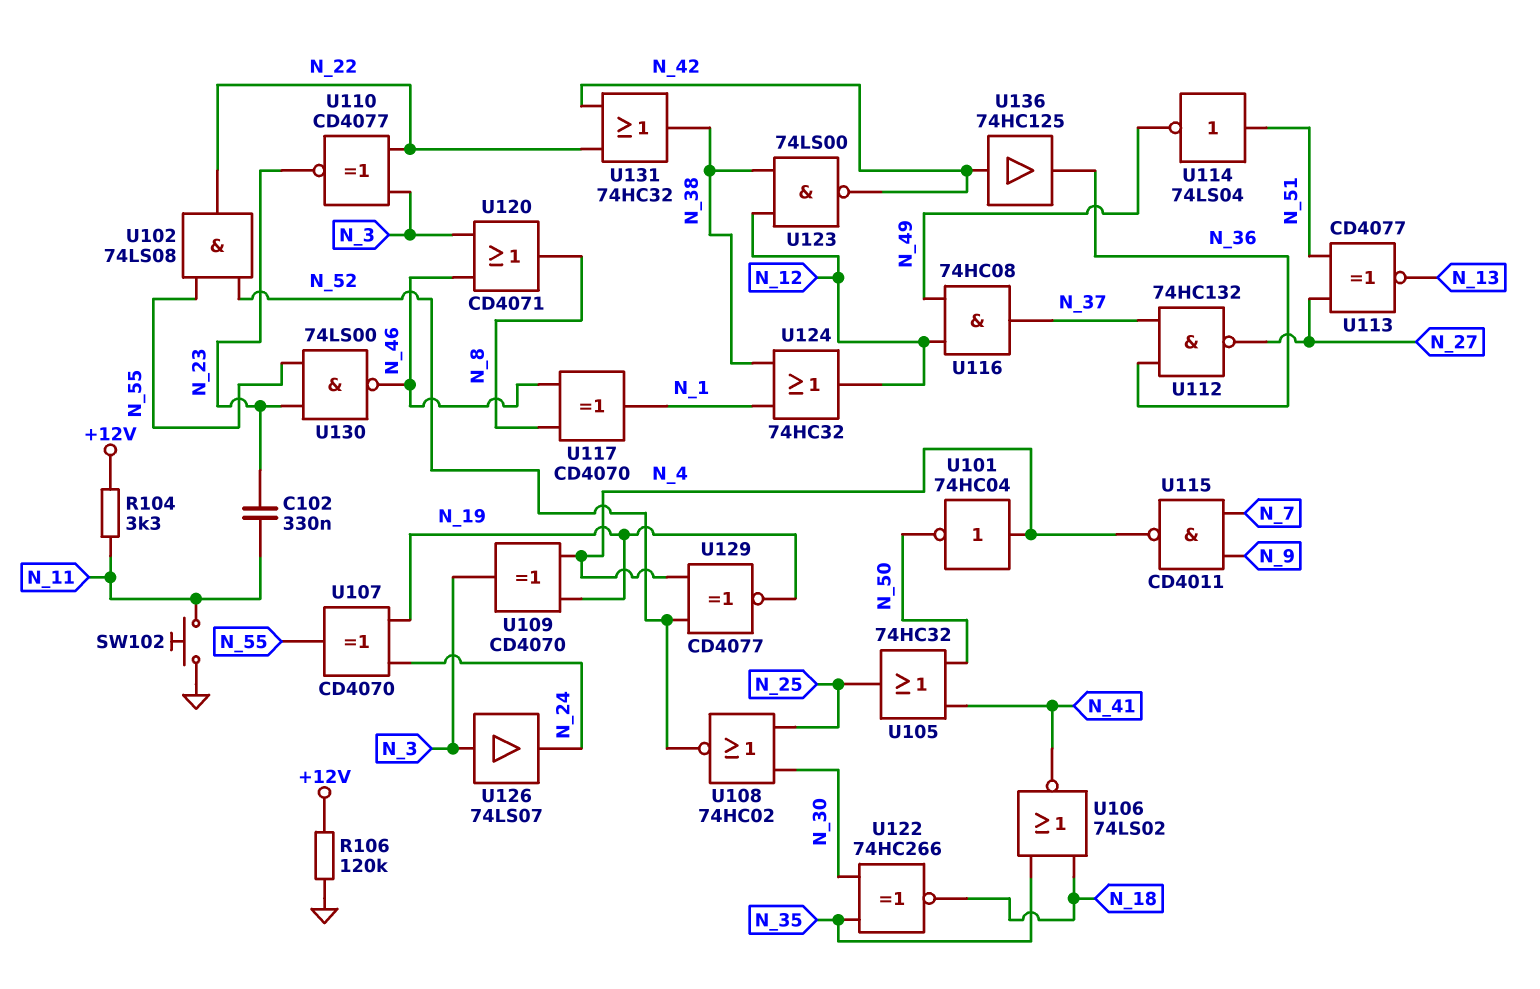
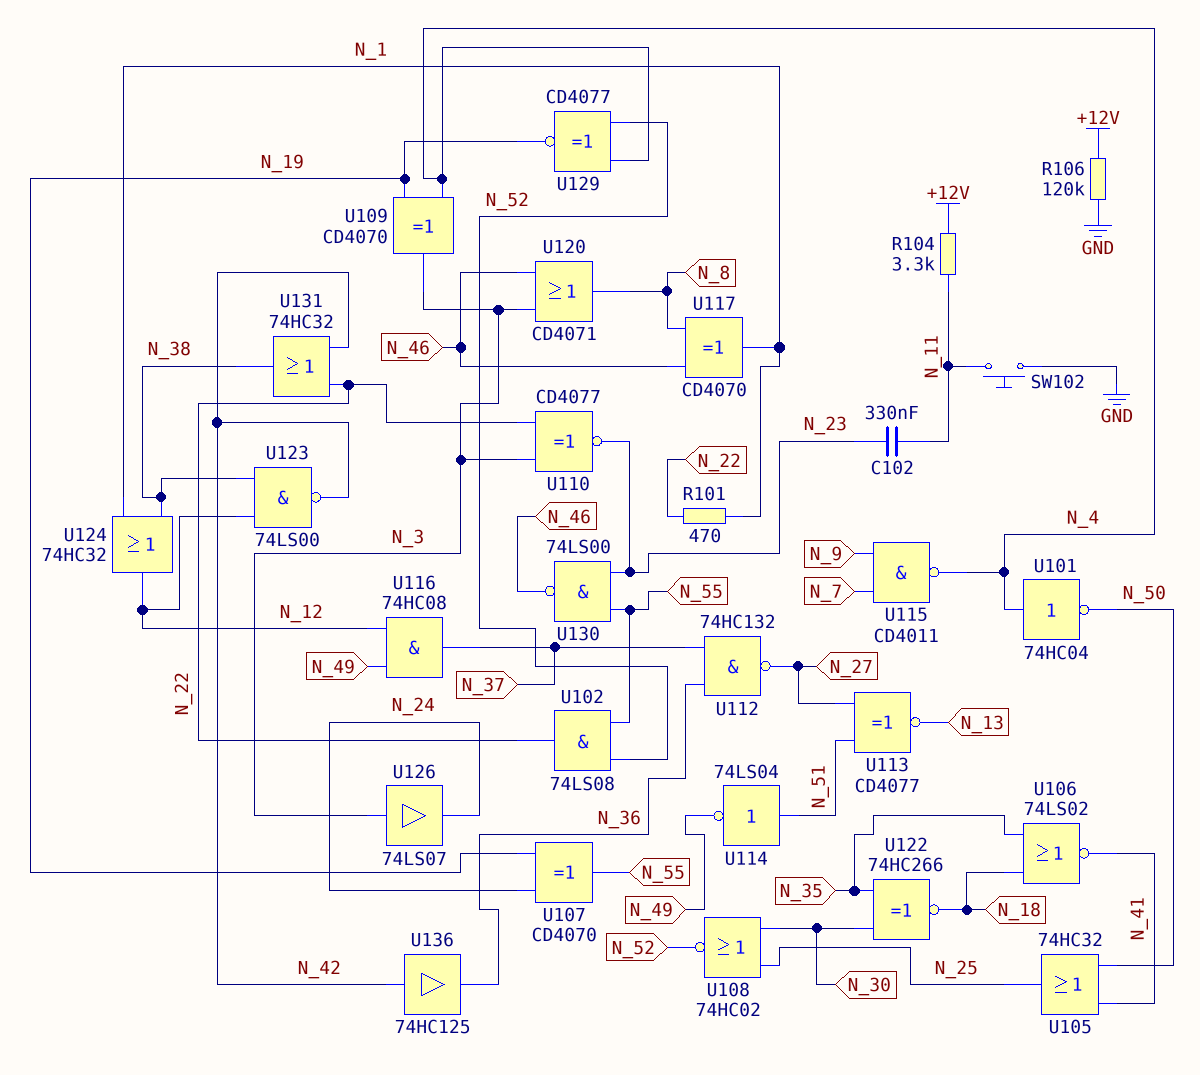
R101: none -> 470 (N_1, N_22)

